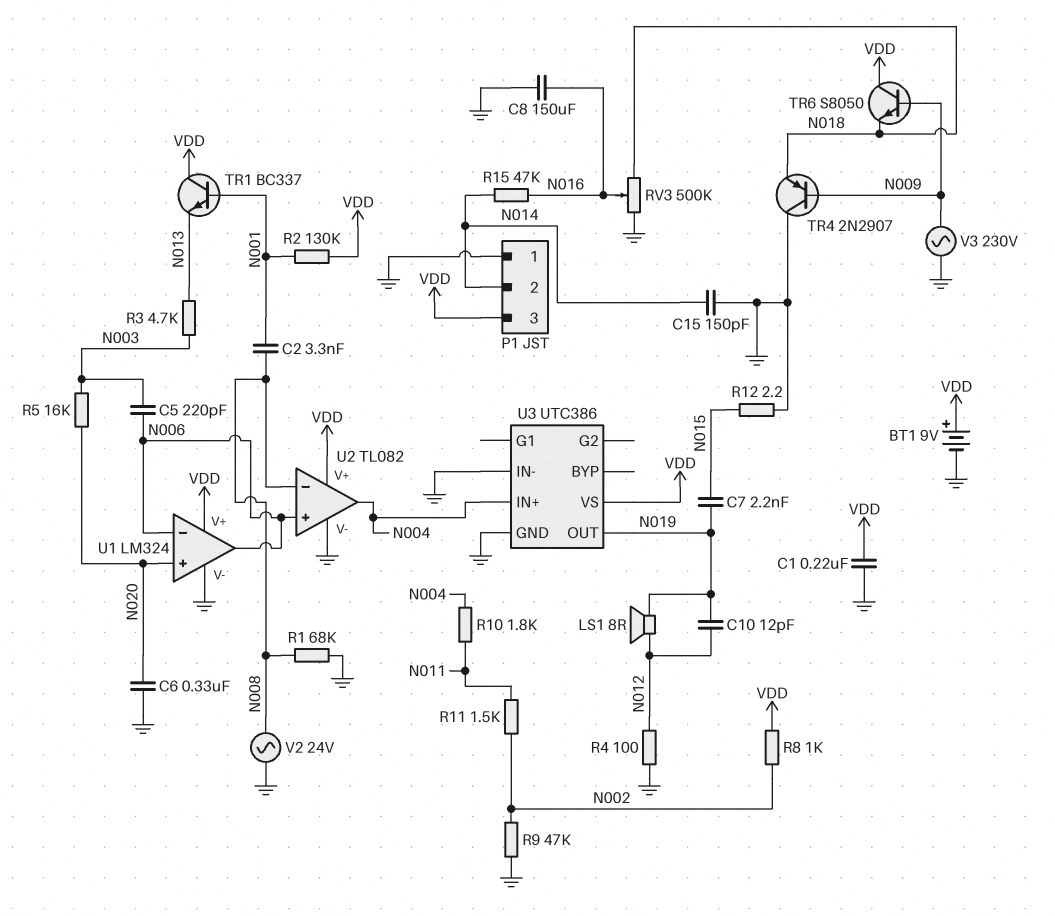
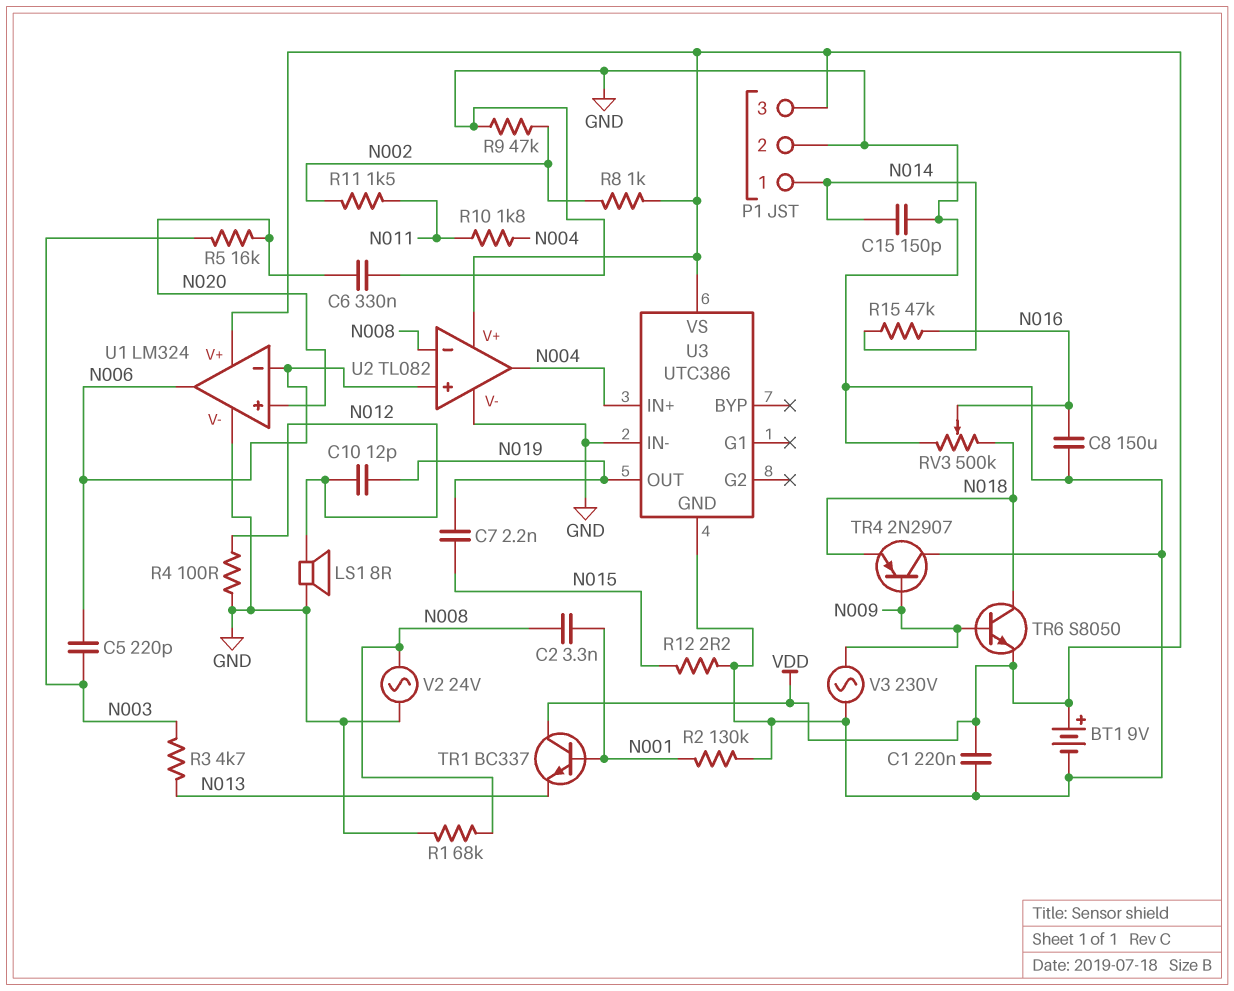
LS1: speaker 8R (N012, N019) -> speaker 8R (GND, N012)
P1 pin 1: GND -> N014
P1 pin 2: N014 -> GND
R2: 130k (N001, VDD) -> 130k (GND, N001)
TR6: NPN S8050 (B N009, C VDD, E N018) -> NPN S8050 (B N009, C N018, E VDD)

